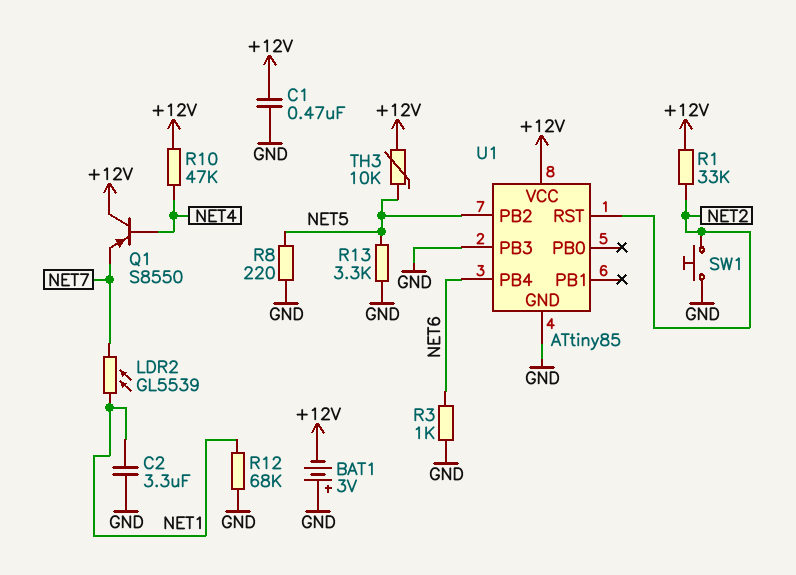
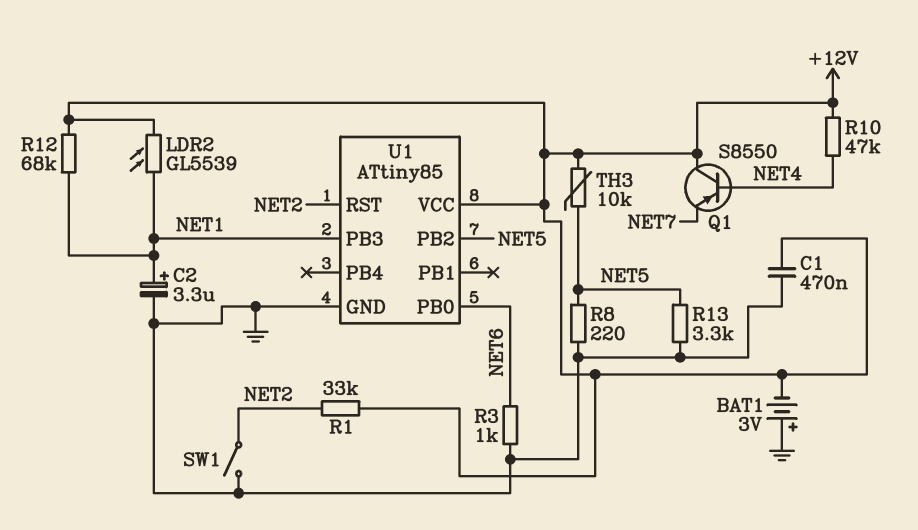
C2: 3.3uF (GND, NET1) -> 3.3uF (plus NET1, minus GND)
LDR2: GL5539 (NET1, NET7) -> GL5539 (+12V, NET1)
R12: 68k (GND, NET1) -> 68k (+12V, NET1)
SW1: button (GND, NET2) -> switch (GND, NET2)
U1 pin PB0: none -> NET6
U1 pin PB3: GND -> NET1
U1 pin PB4: NET6 -> none

